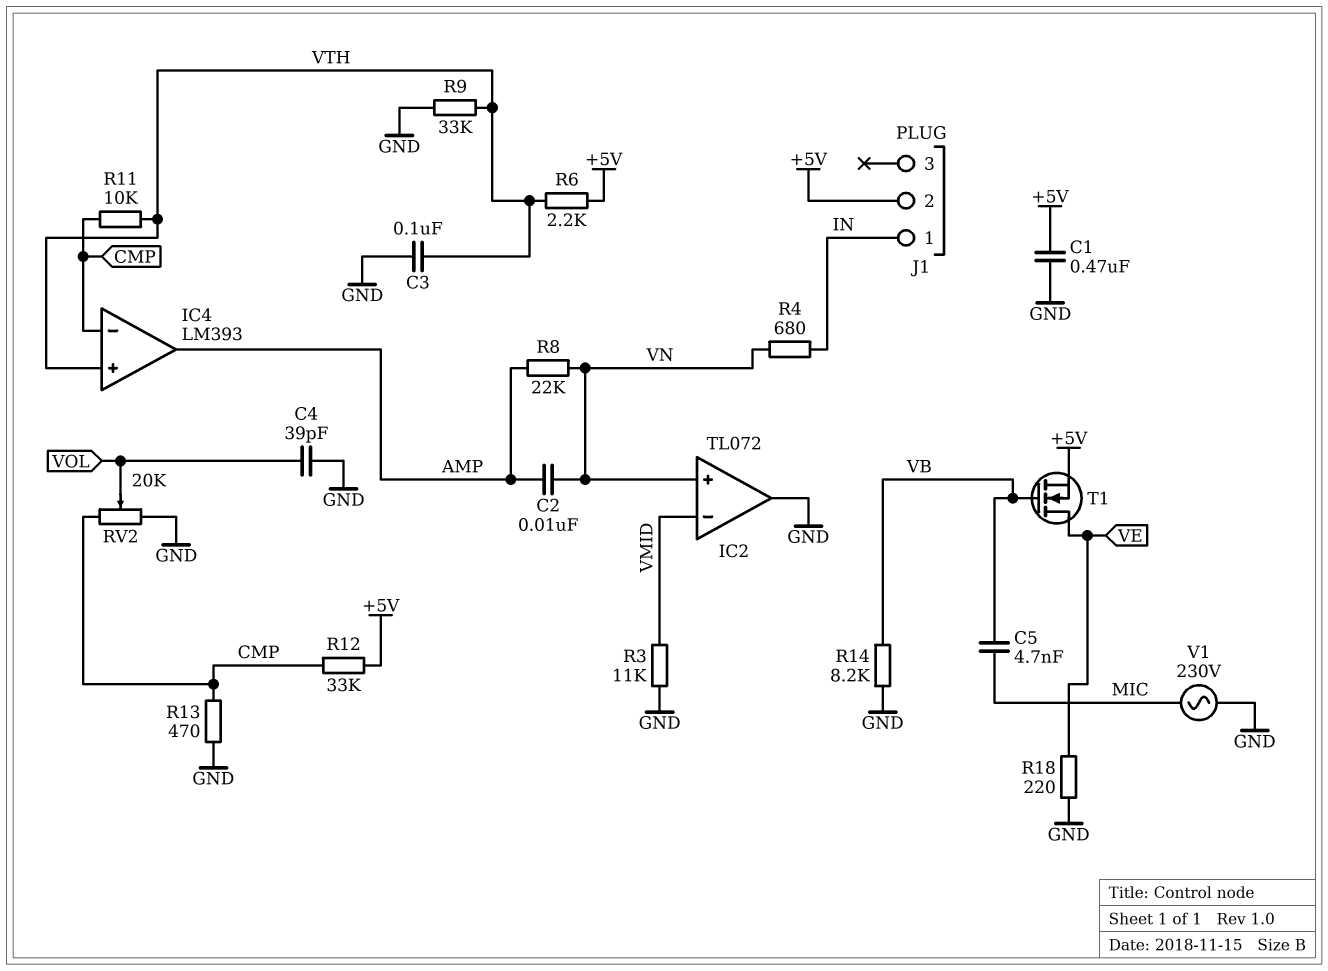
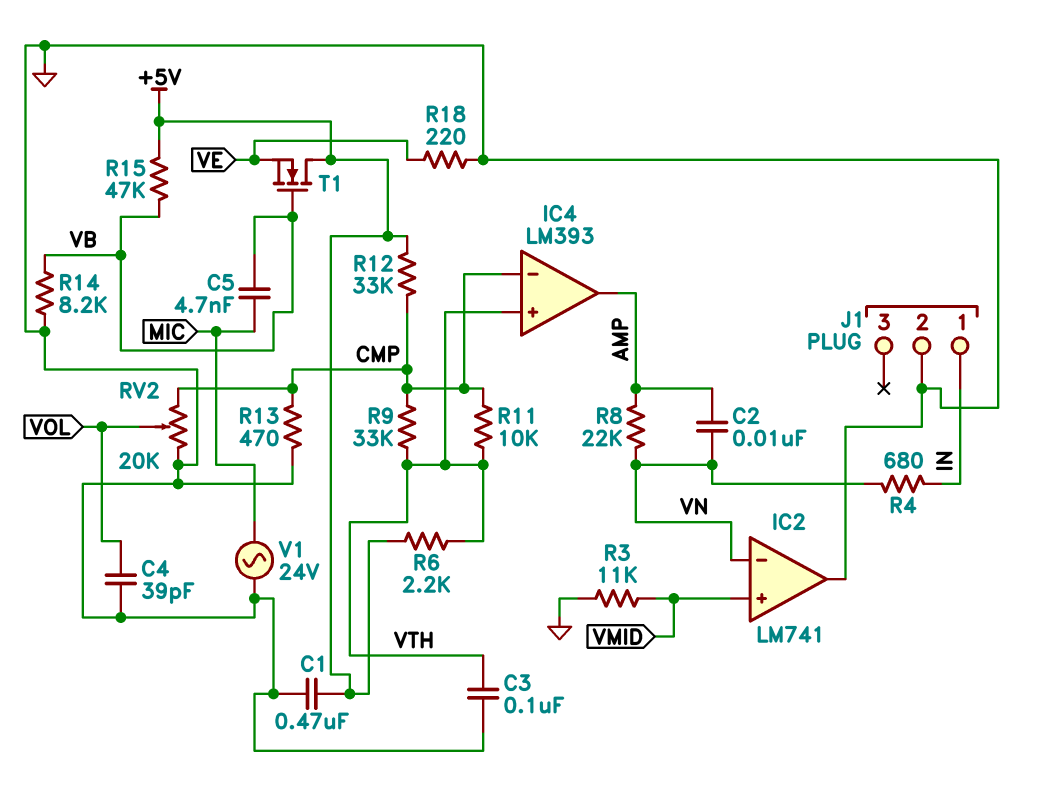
IC2: TL072 -> LM741
IC2 pin in+: VN -> VMID
IC2 pin in-: VMID -> VN
J1 pin 2: +5V -> GND
R9: 33k (GND, VTH) -> 33k (CMP, VTH)
R15: none -> 47k (+5V, VB)
T1: NMOS (G VB, D VE, S +5V) -> NMOS (G VB, D +5V, S VE)
V1: AC 230V (GND, MIC) -> AC 24V (GND, MIC)

